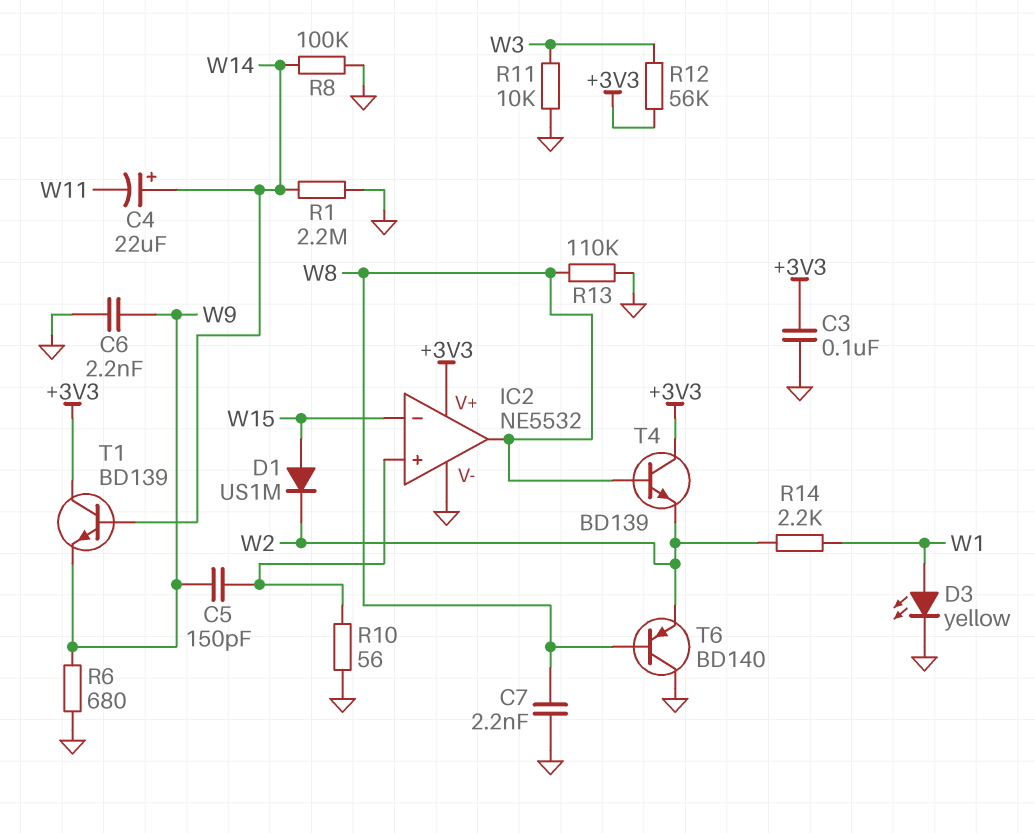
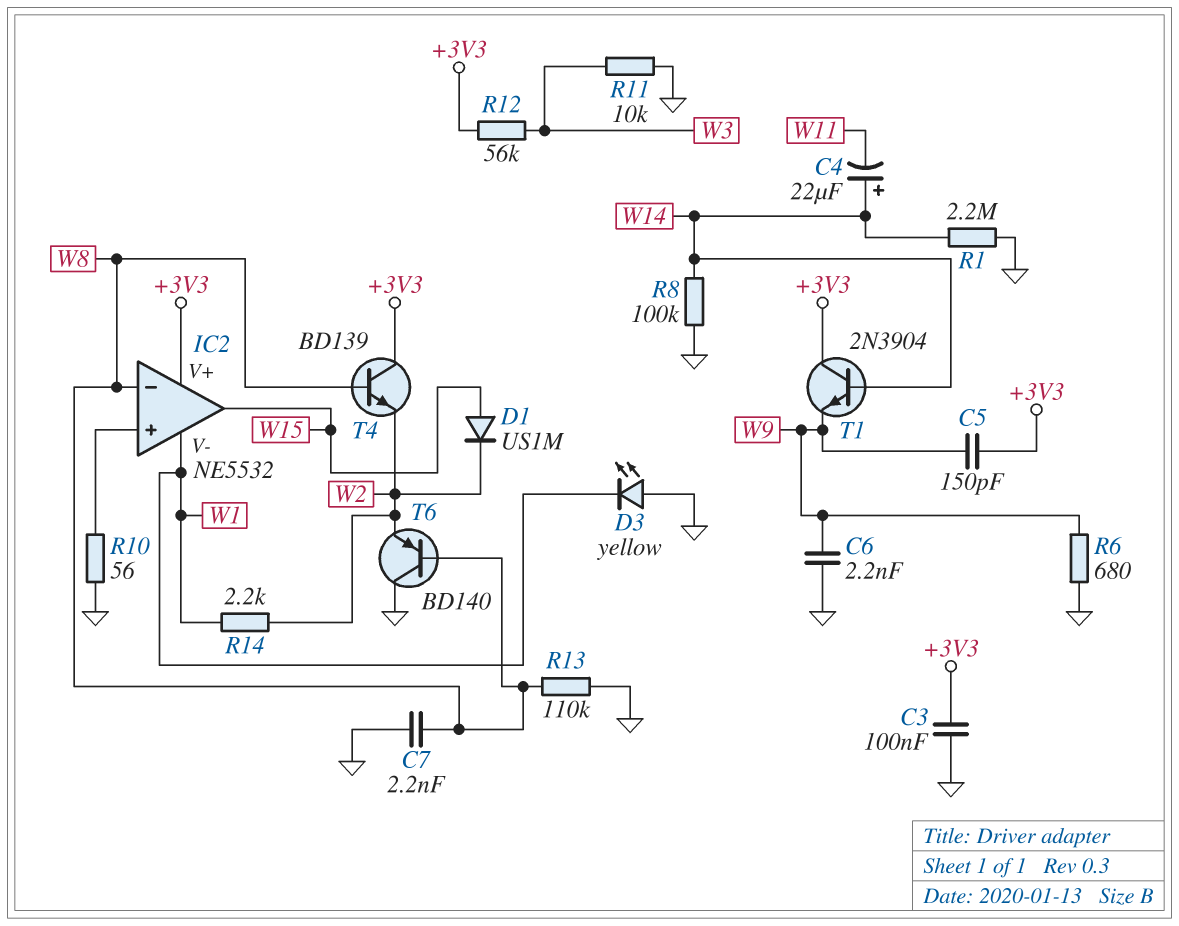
C5: 150pF (IC2/in+, W9) -> 150pF (+3V3, W9)
D3: LED yellow (A W1, K GND) -> LED yellow (A GND, K W1)
IC2 pin V-: GND -> W1
IC2 pin in-: W15 -> W8
IC2 pin out: W8 -> W15
T1: NPN BD139 (B W14, C +3V3, E W9) -> NPN 2N3904 (B W14, C +3V3, E W9)

